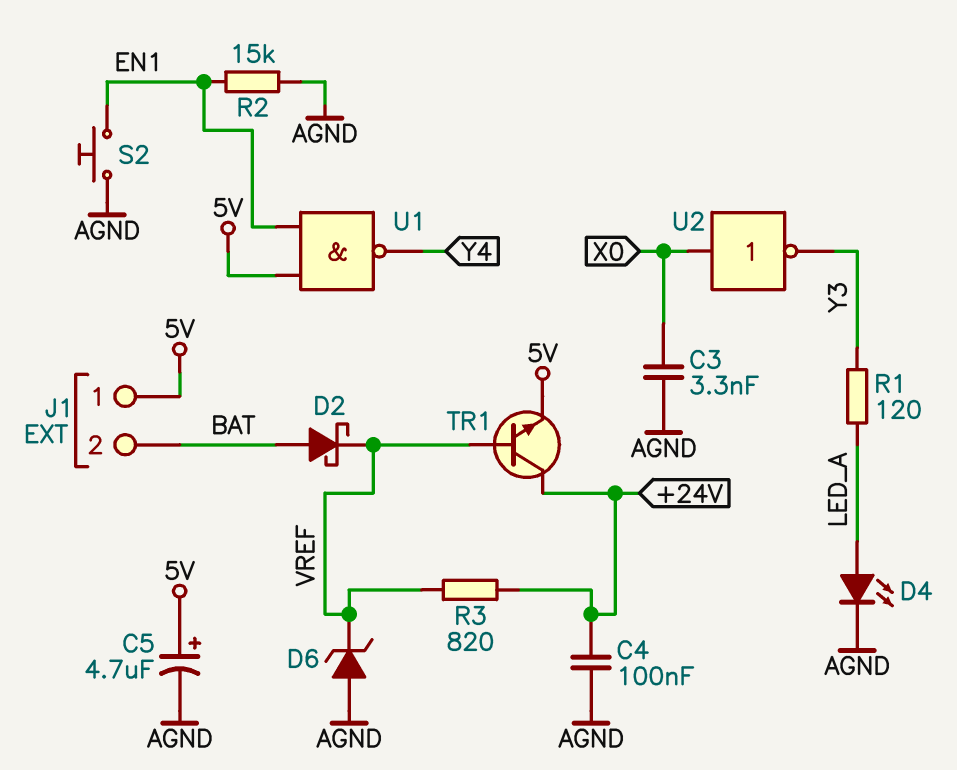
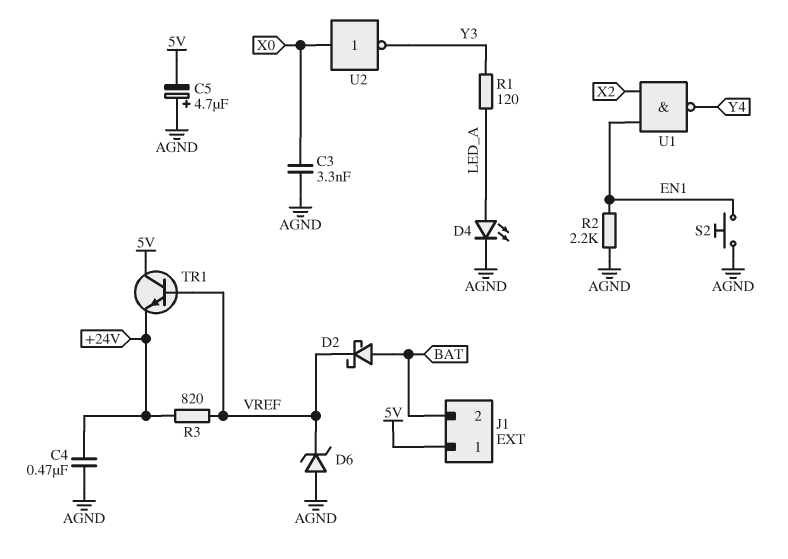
C4: 100nF (+24V, AGND) -> 470nF (+24V, AGND)
C5: 4.7uF (plus 5V, minus AGND) -> 4.7uF (plus AGND, minus 5V)
R2: 15k (AGND, EN1) -> 2.2k (AGND, EN1)
TR1: NPN (B VREF, C +24V, E 5V) -> NPN (B VREF, C 5V, E +24V)
U1: NAND (in 5V, in EN1, out Y4) -> NAND (in EN1, in X2, out Y4)

